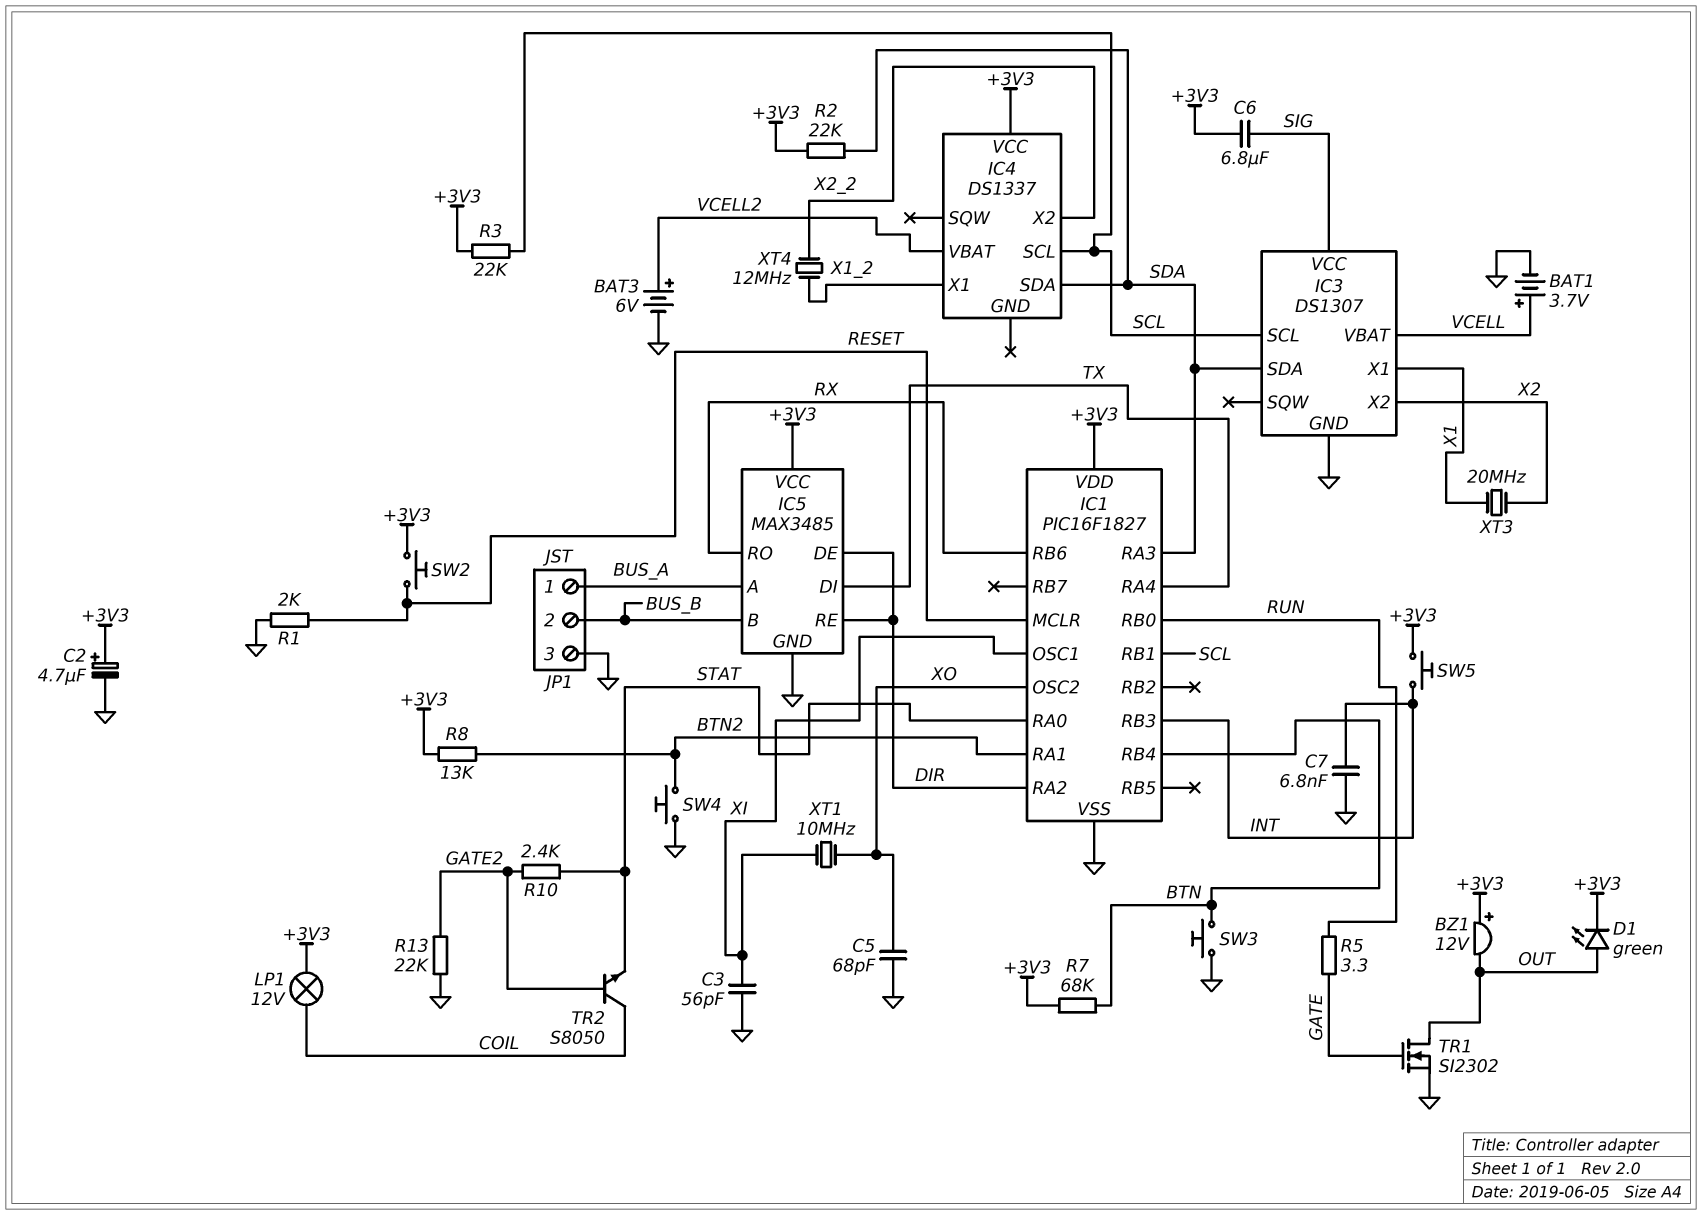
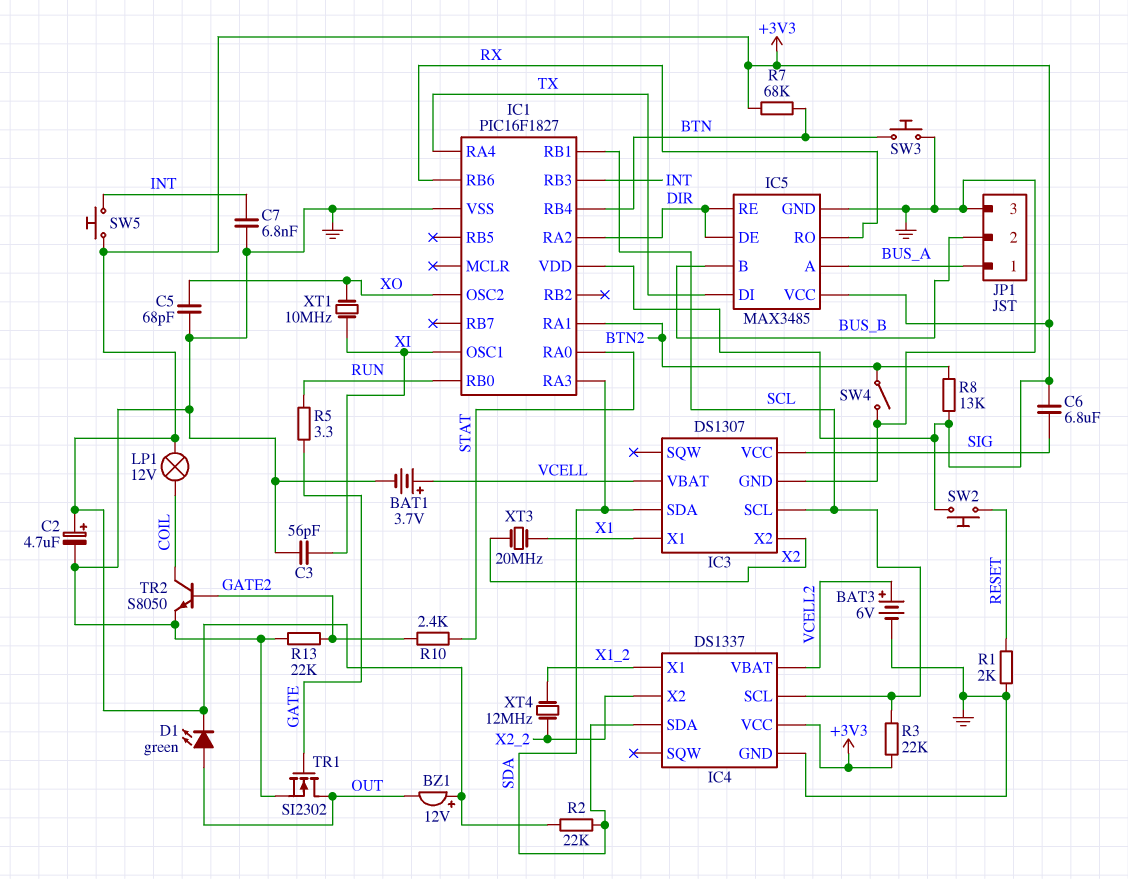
IC1 pin MCLR: RESET -> none
IC4 pin GND: none -> GND
SW4: button (BTN2, GND) -> switch (BTN2, GND)
TR2: NPN S8050 (B GATE2, C COIL, E STAT) -> NPN S8050 (B GATE2, C COIL, E GND)

